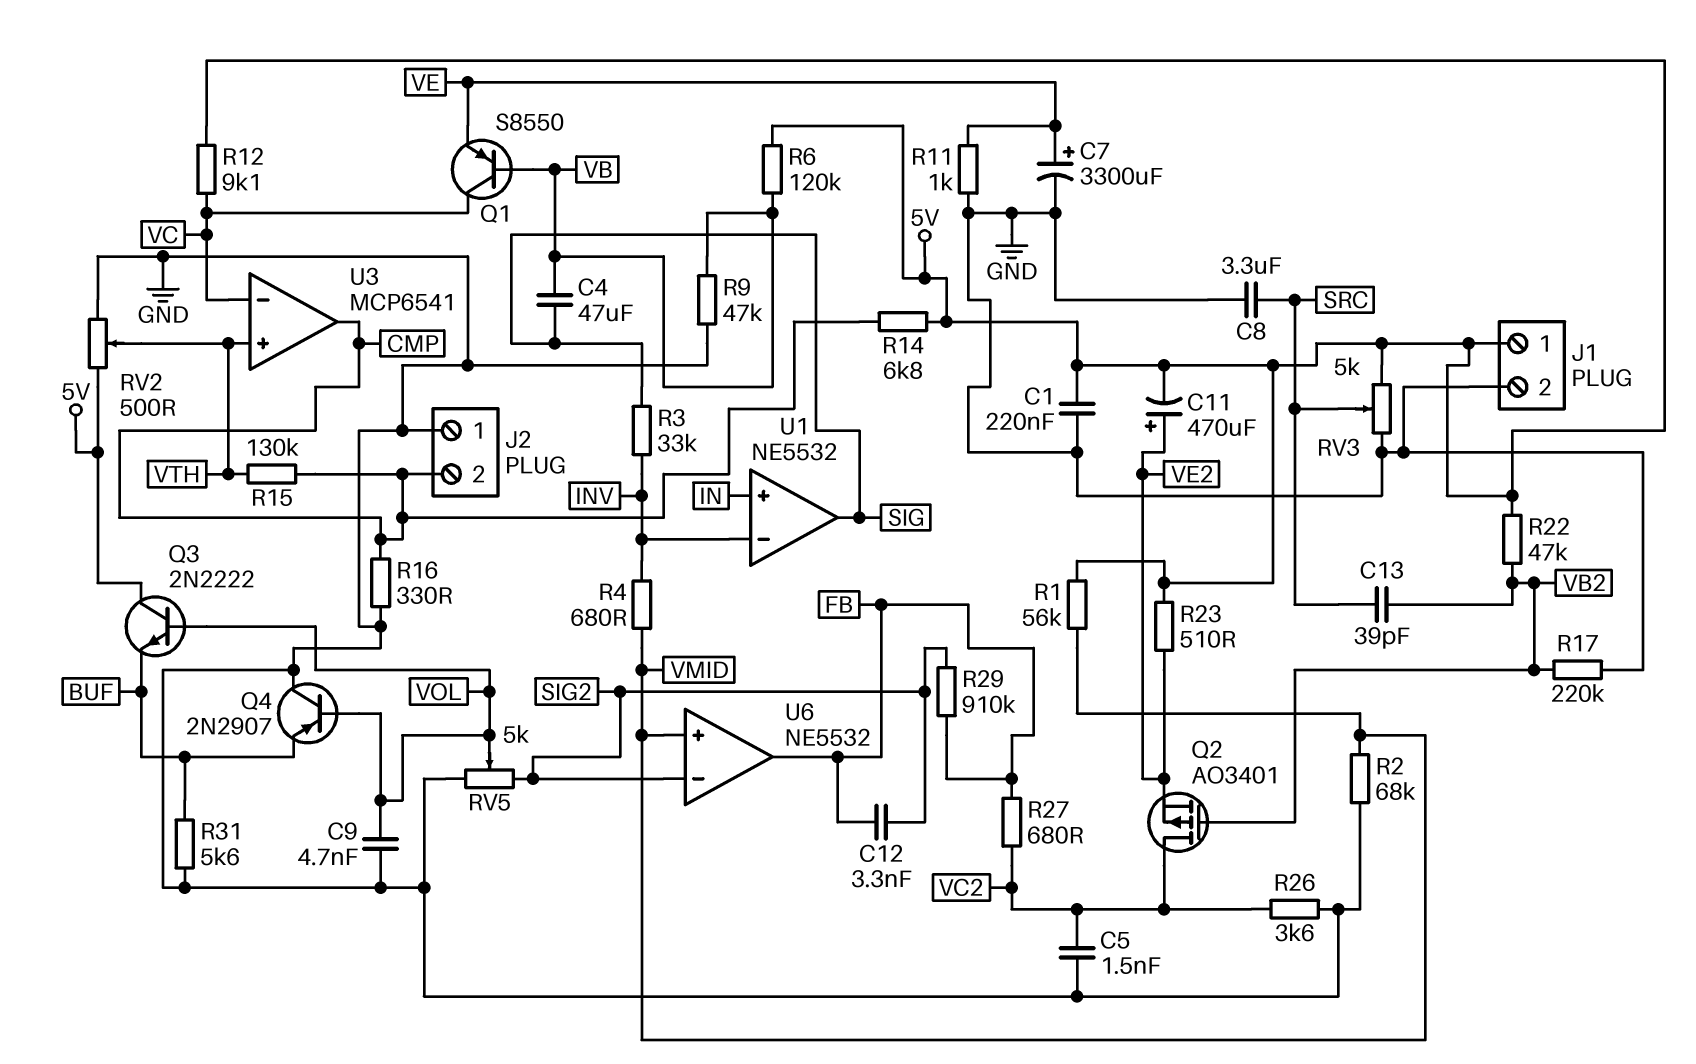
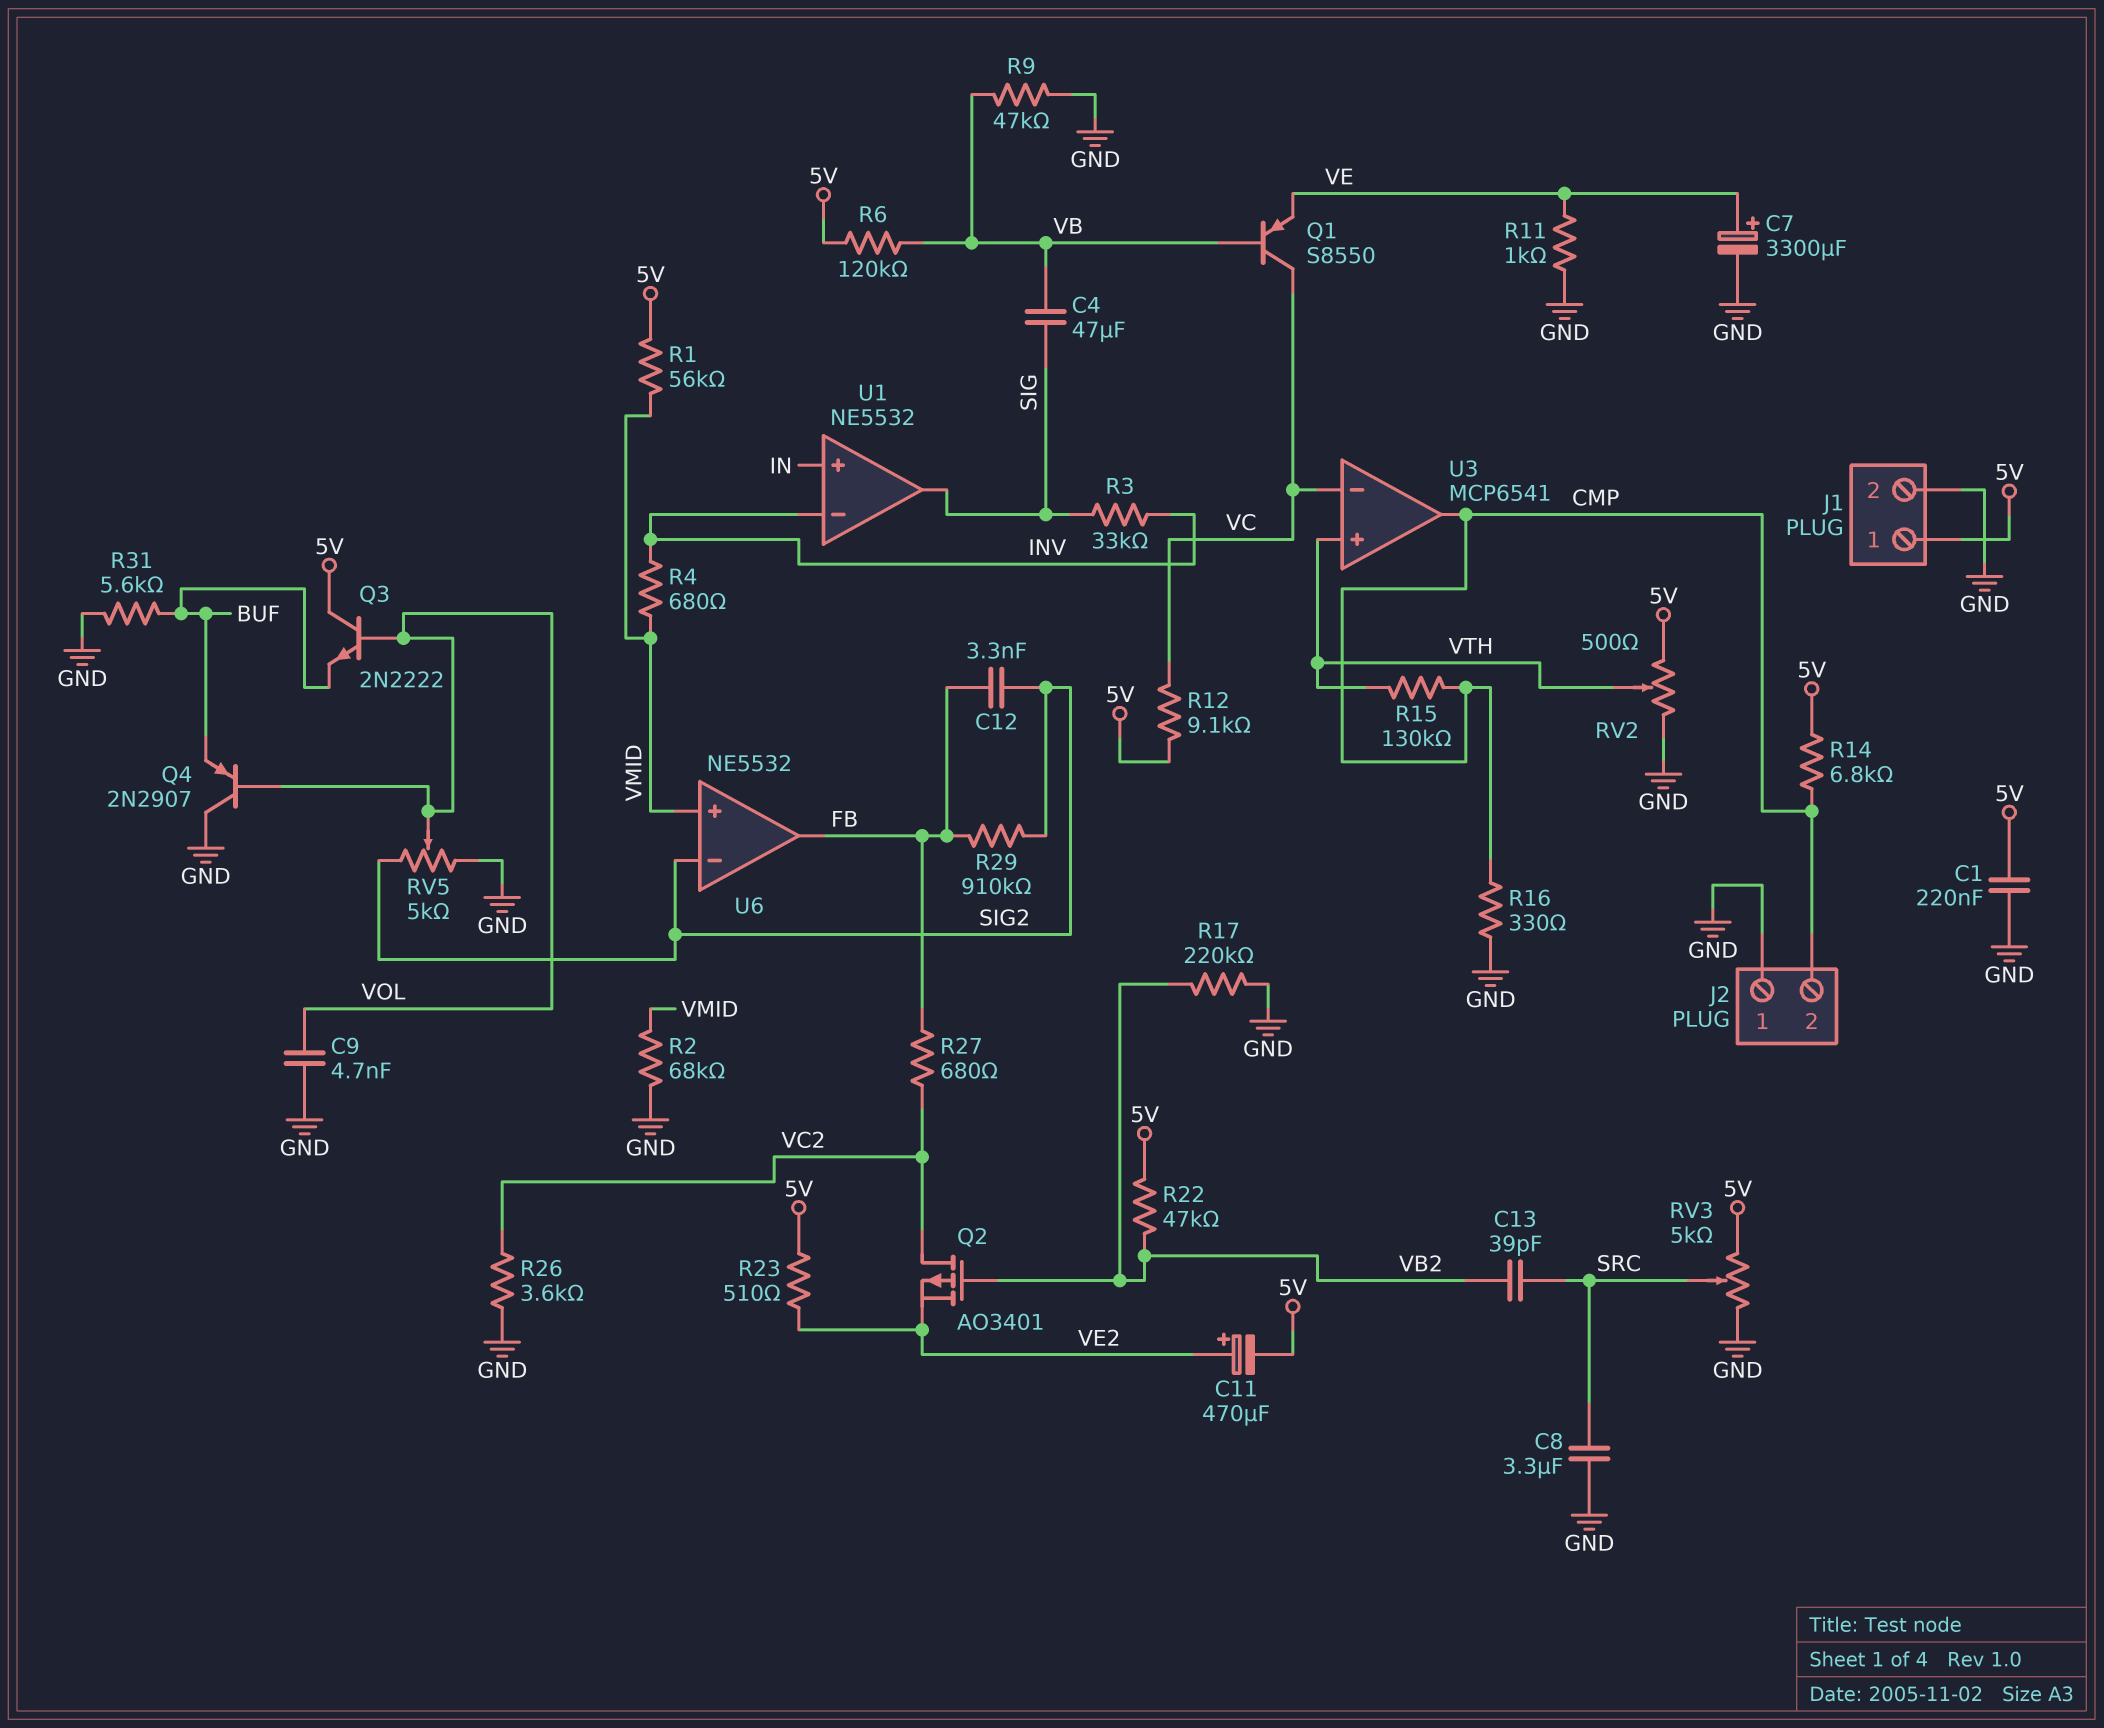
C5: 1.5nF (GND, VC2) -> none

